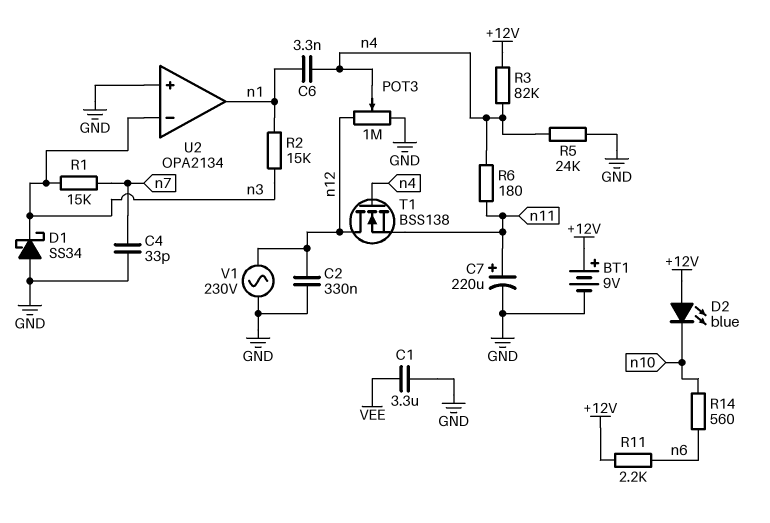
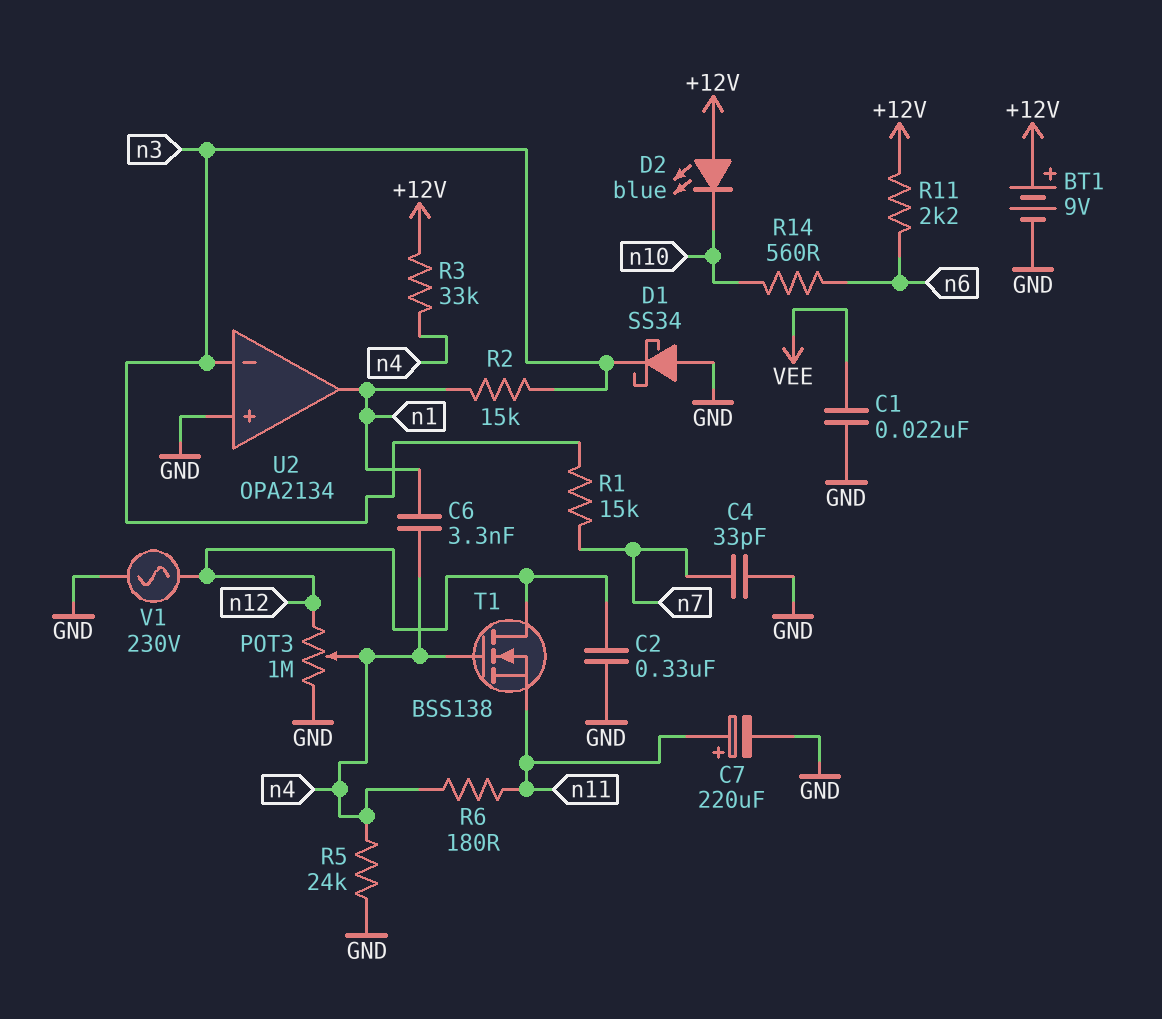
C1: 3.3uF (GND, VEE) -> 22nF (GND, VEE)
R3: 82k (+12V, n4) -> 33k (+12V, n4)

